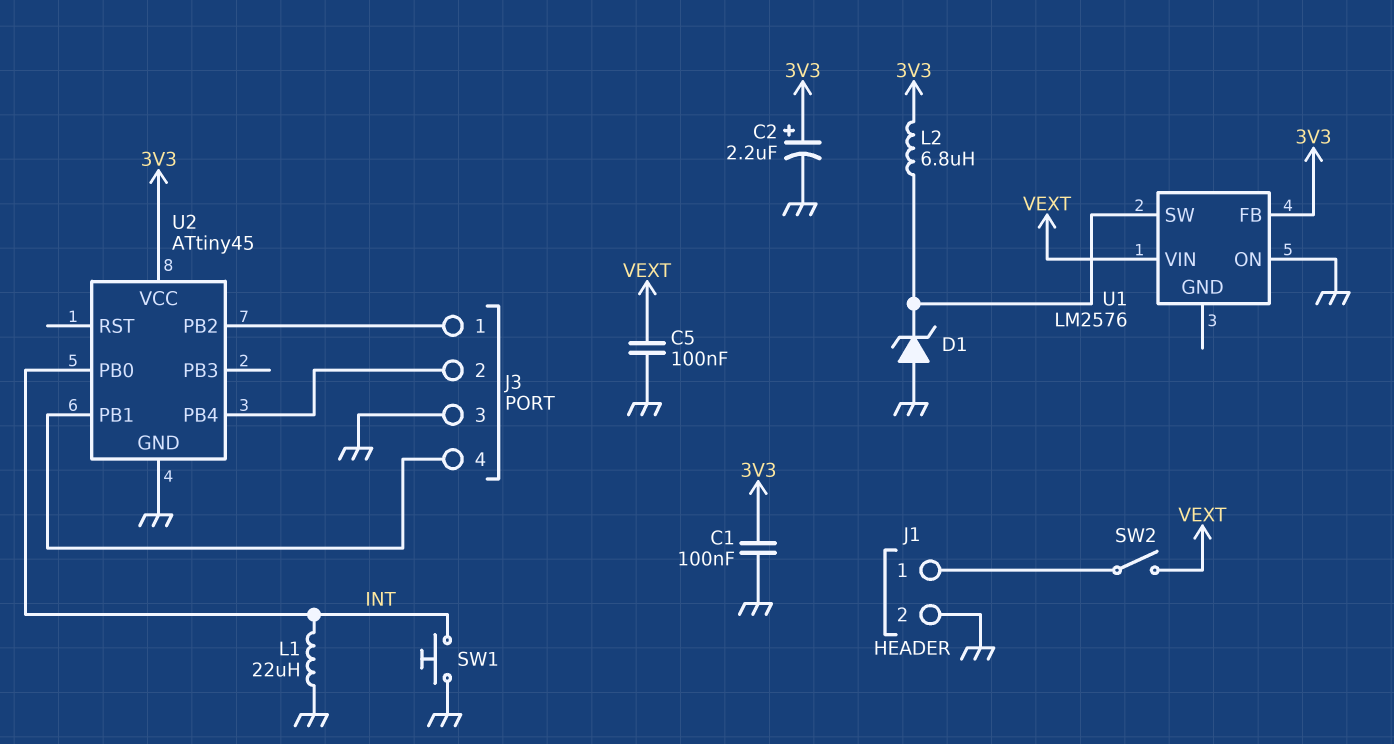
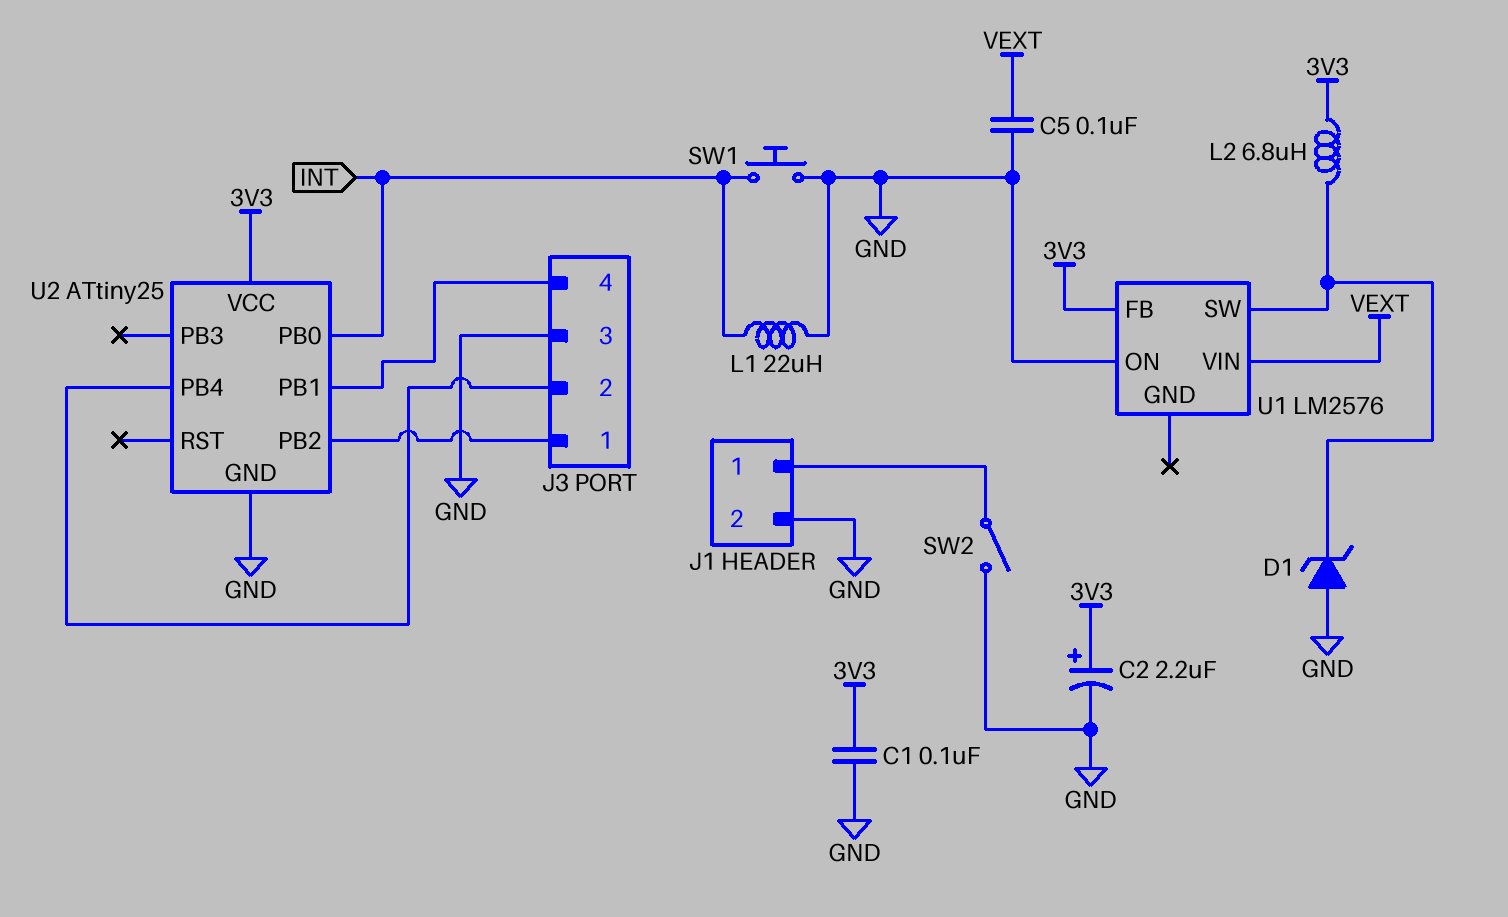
SW2: switch (J1/1, VEXT) -> switch (GND, J1/1)
U2: ATtiny45 -> ATtiny25

